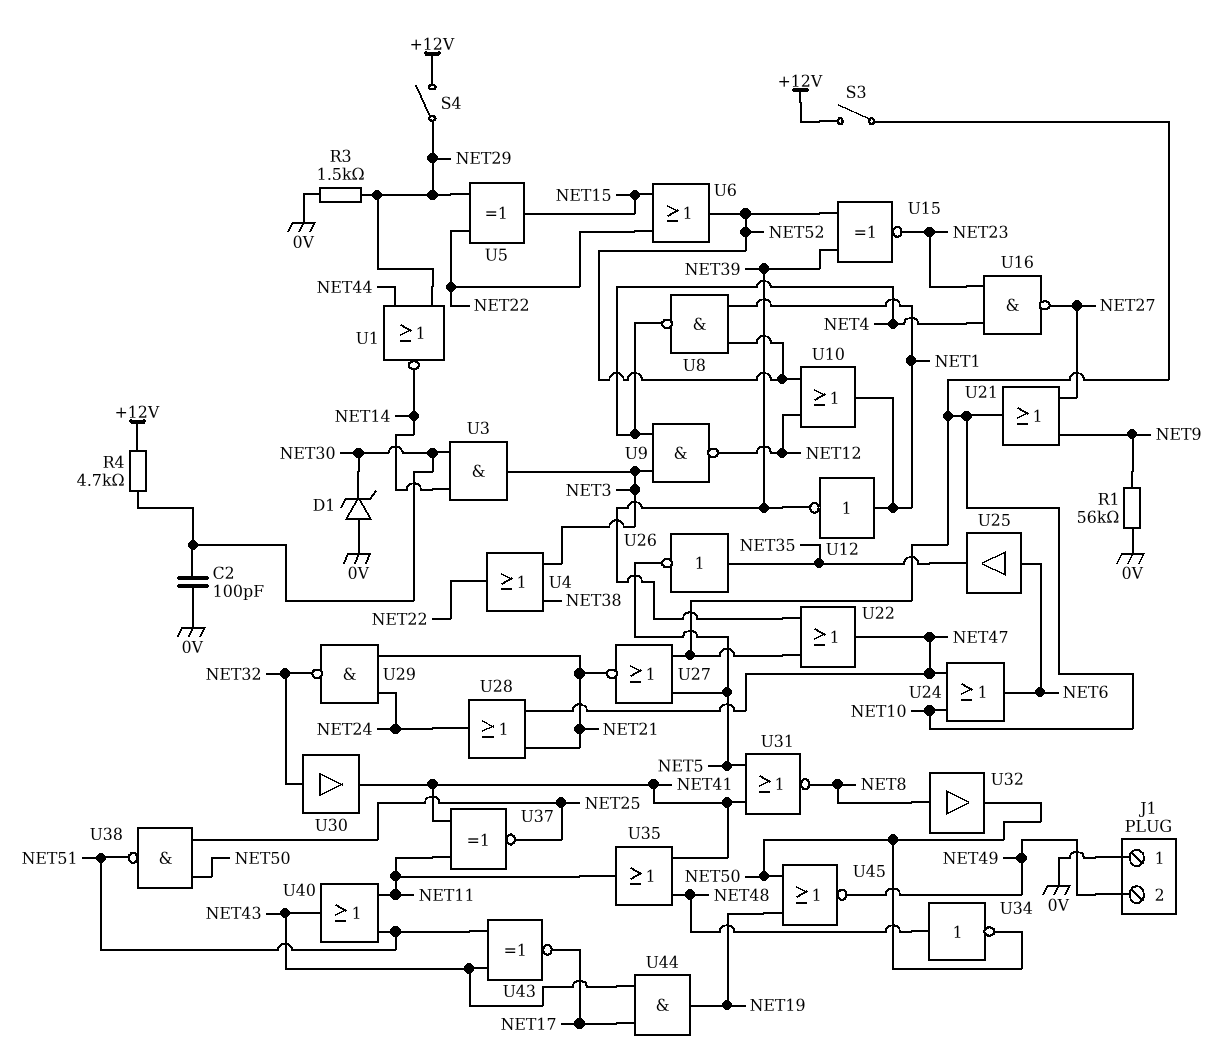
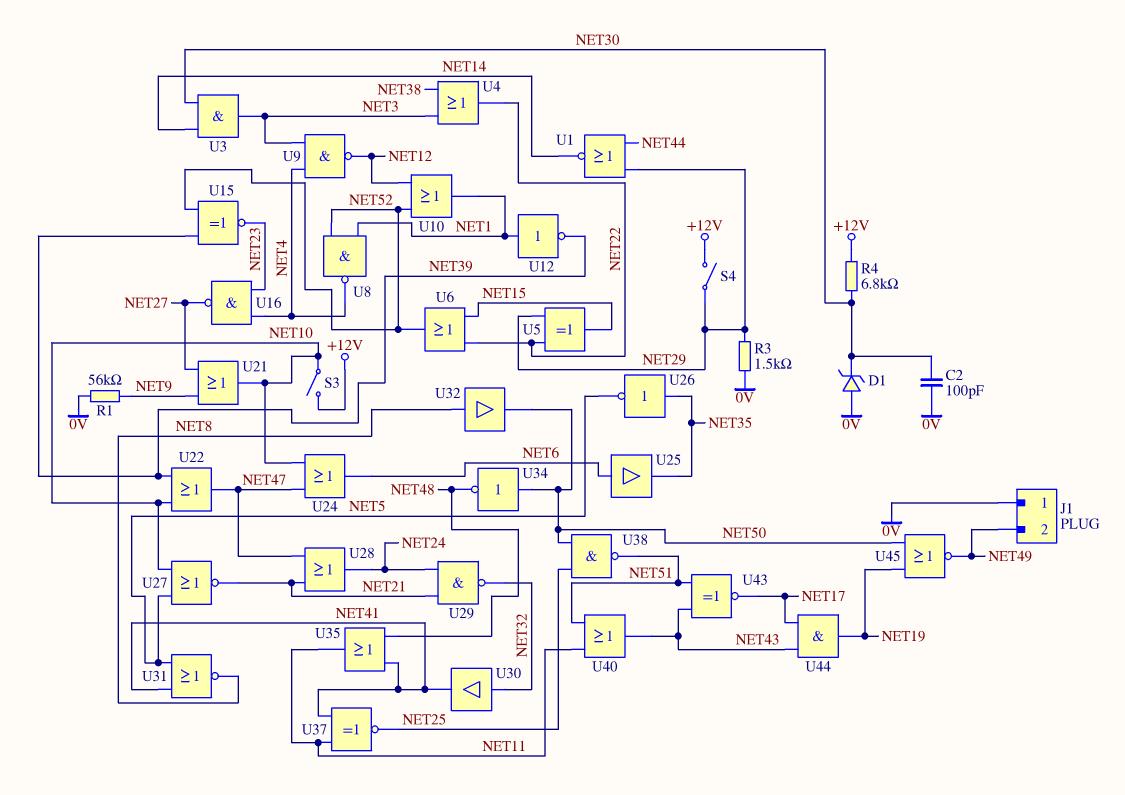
R4: 4.7k (+12V, NET30) -> 6.8k (+12V, NET30)
U34: NOT (in NET48, out NET50) -> NOT (in NET50, out NET48)

